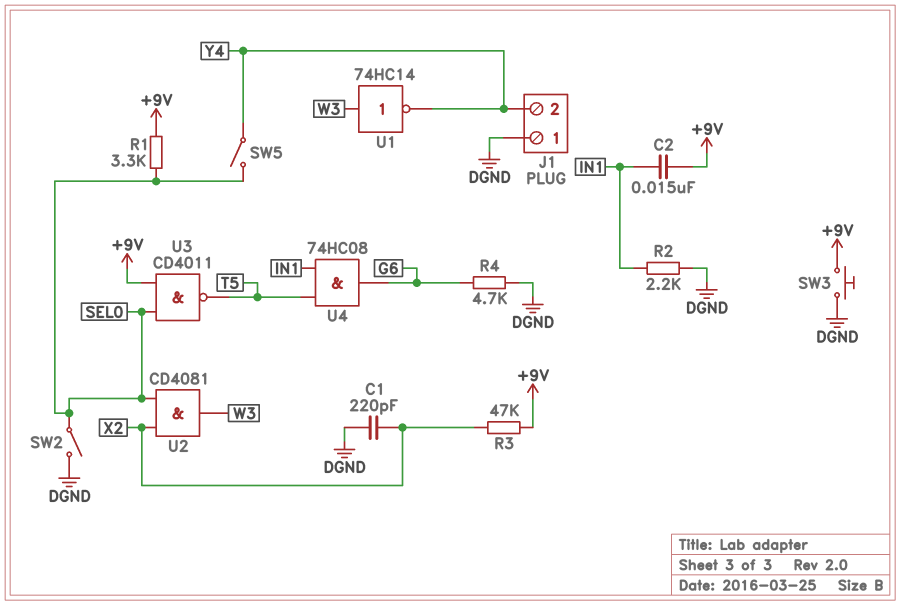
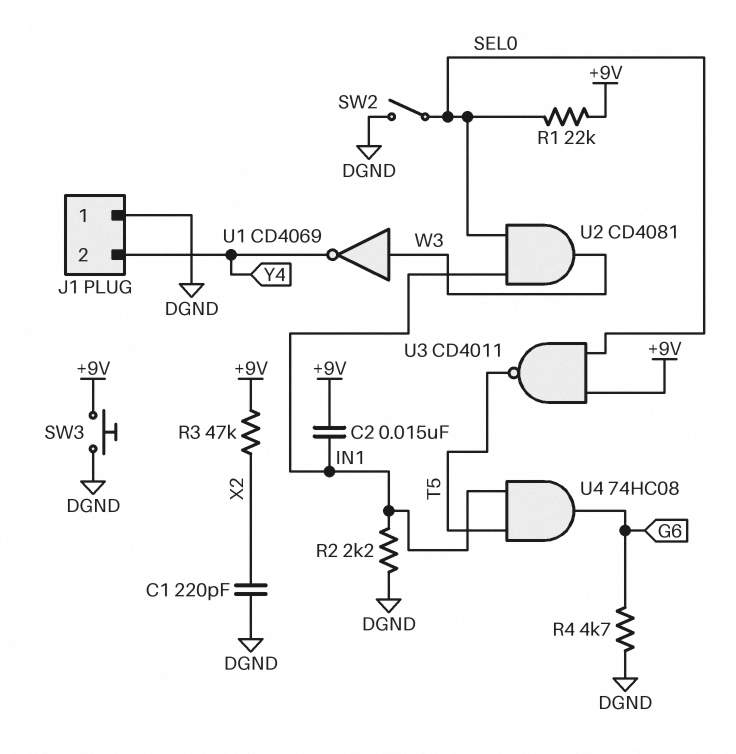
R1: 3.3k (+9V, SEL0) -> 22k (+9V, SEL0)
SW5: switch (SEL0, Y4) -> none
U1: NOT 74HC14 (in W3, out Y4) -> NOT CD4069 (in W3, out Y4)
U2: AND CD4081 (in SEL0, in X2, out W3) -> AND CD4081 (in IN1, in SEL0, out W3)

